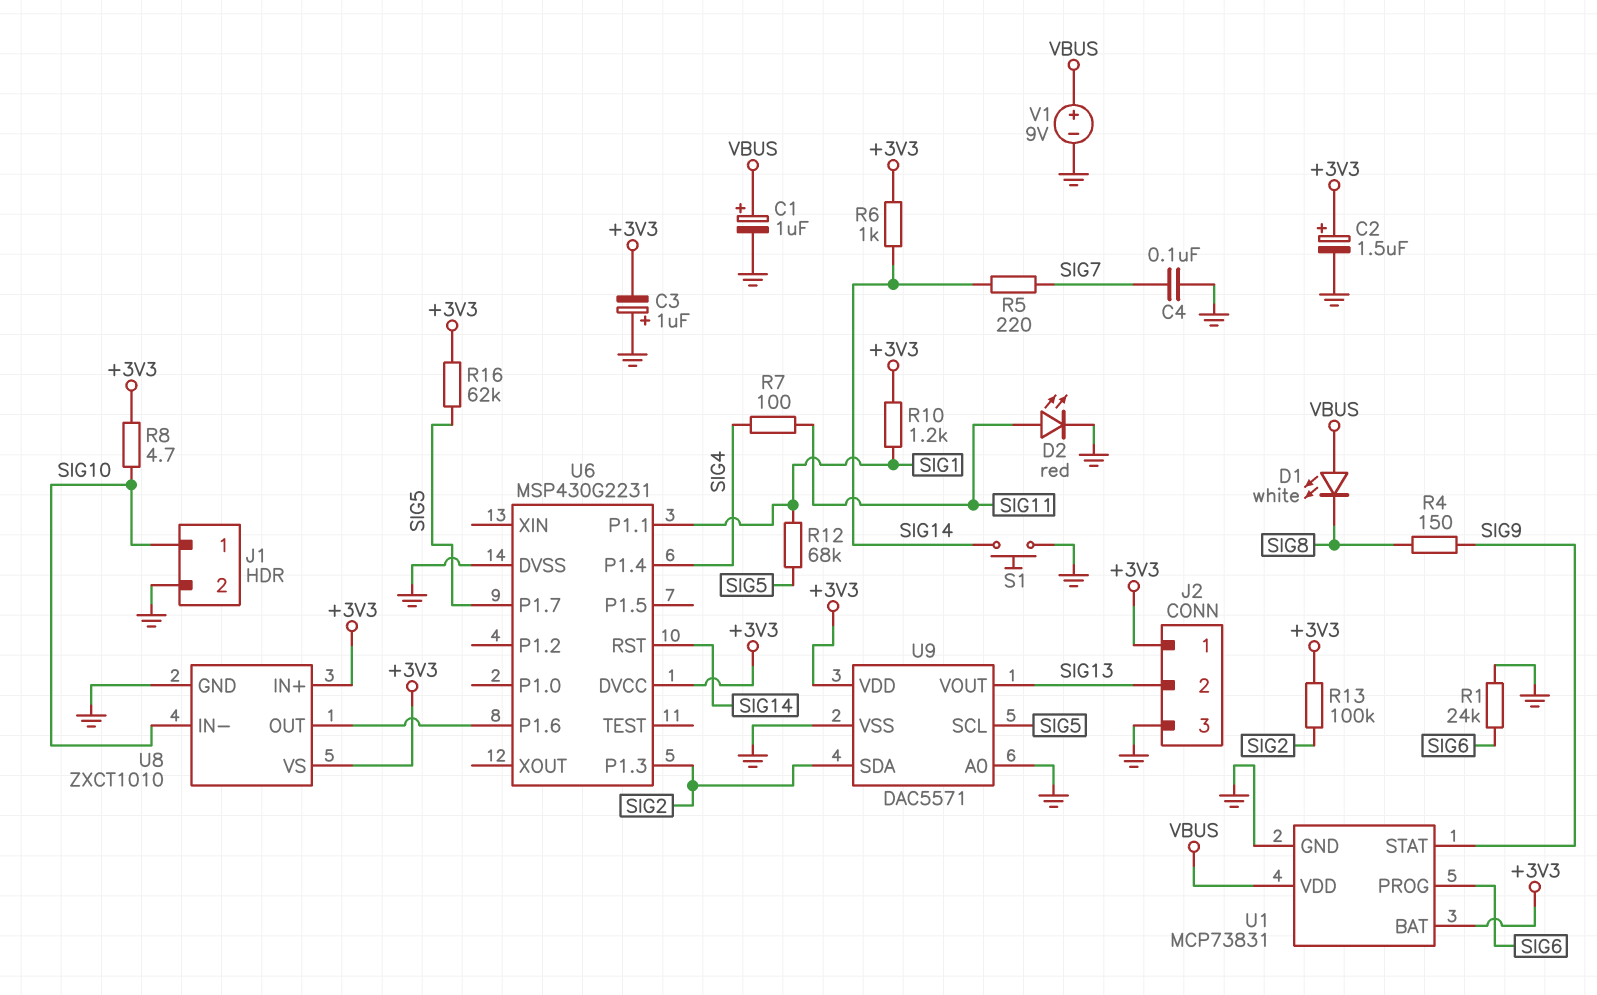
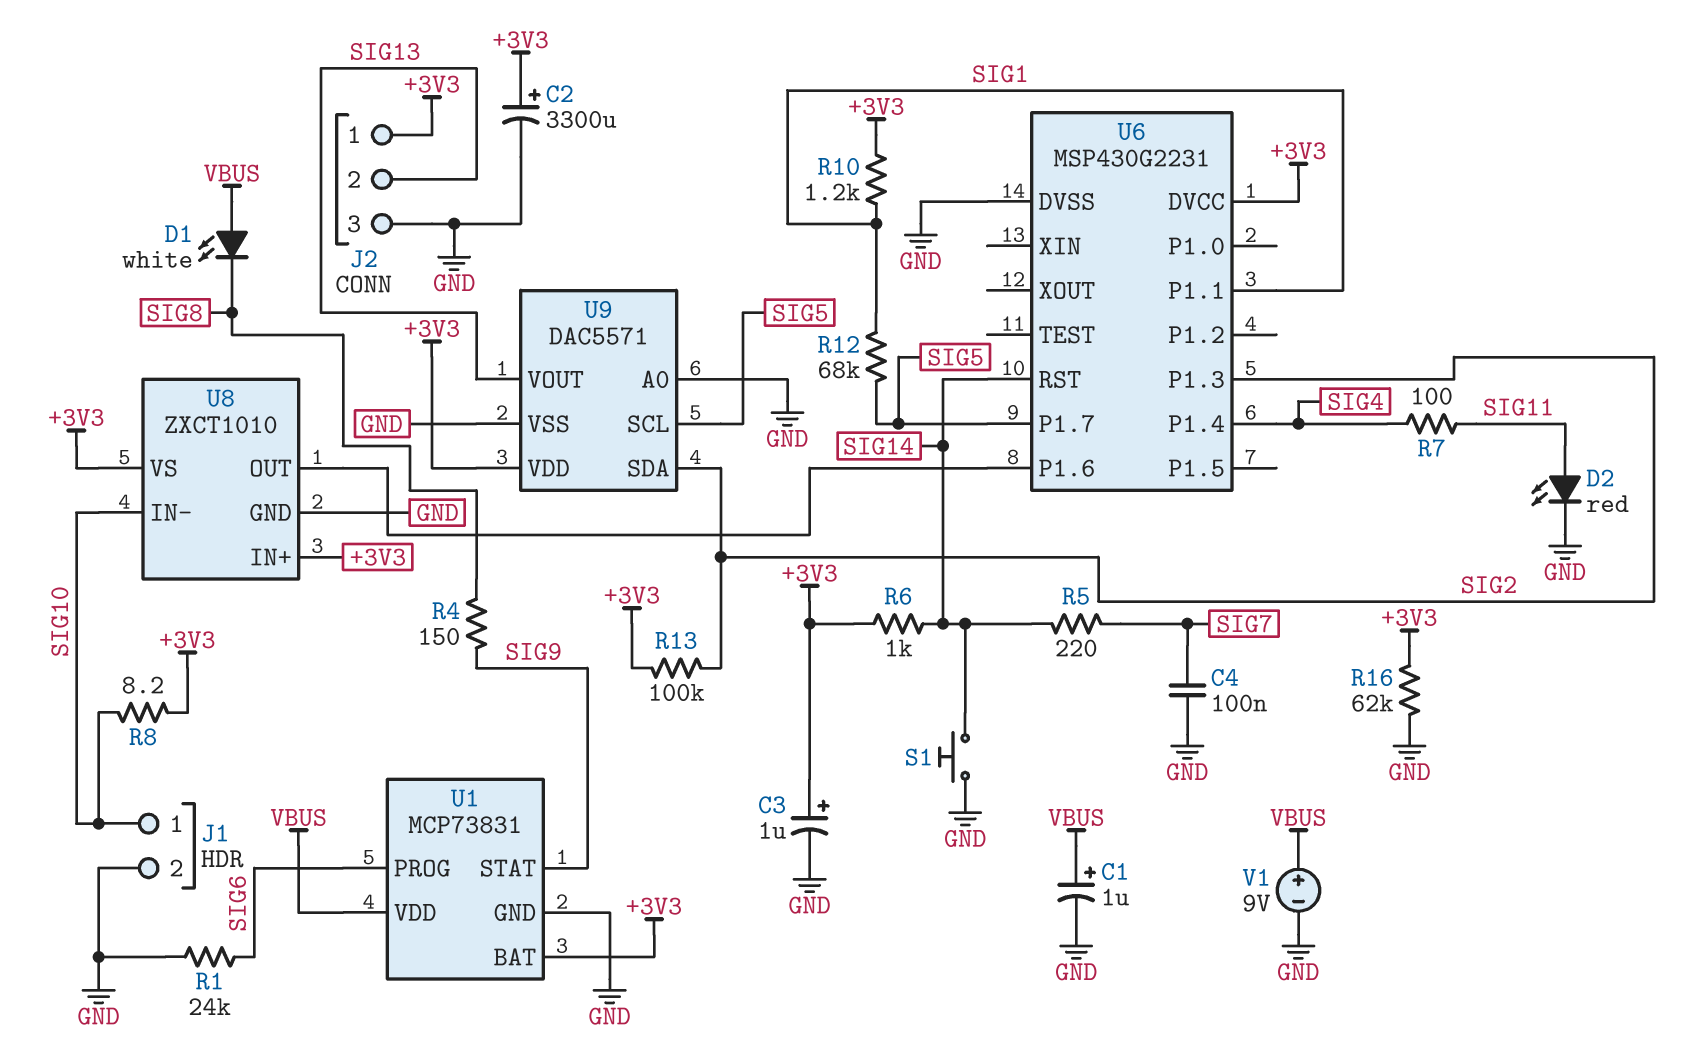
C2: 1.5uF (plus +3V3, minus GND) -> 3300uF (plus +3V3, minus GND)
C3: 1uF (plus GND, minus +3V3) -> 1uF (plus +3V3, minus GND)
R8: 4.7 (+3V3, SIG10) -> 8.2 (+3V3, SIG10)
R16: 62k (+3V3, SIG5) -> 62k (+3V3, GND)

